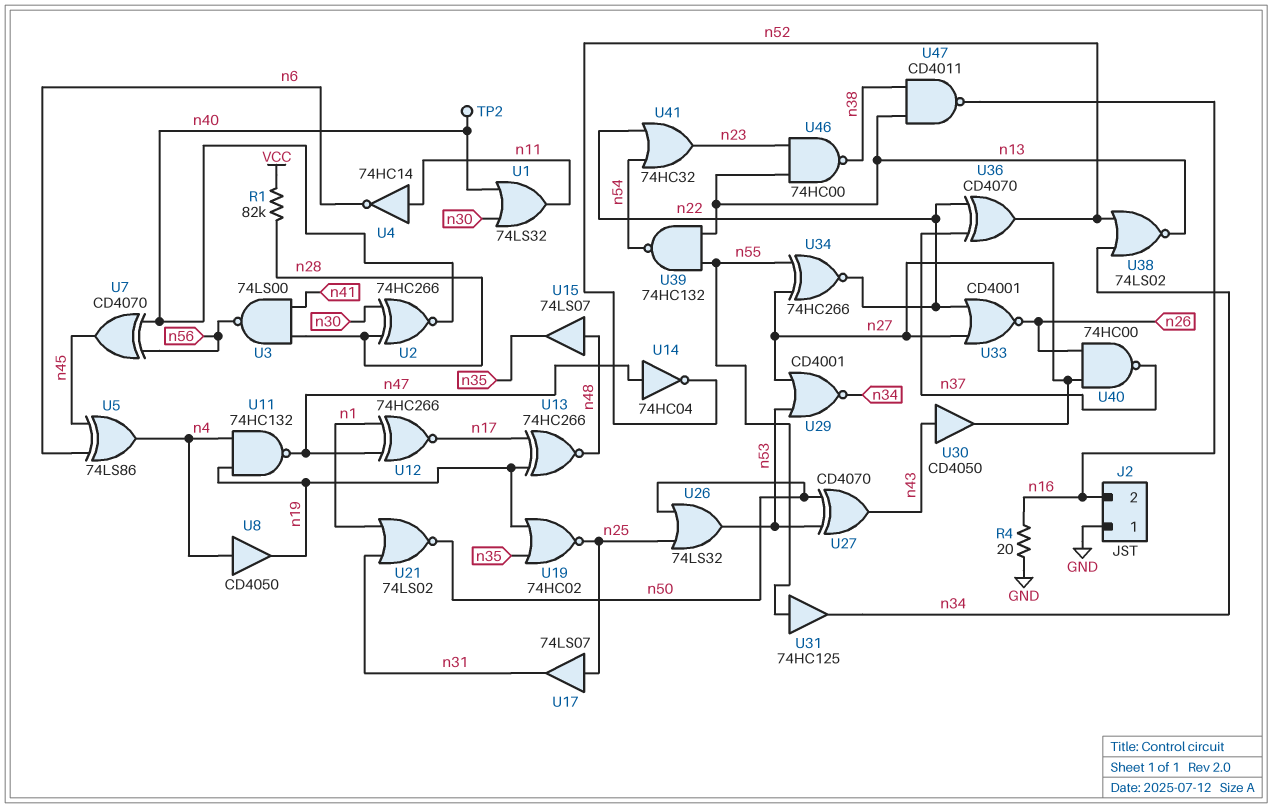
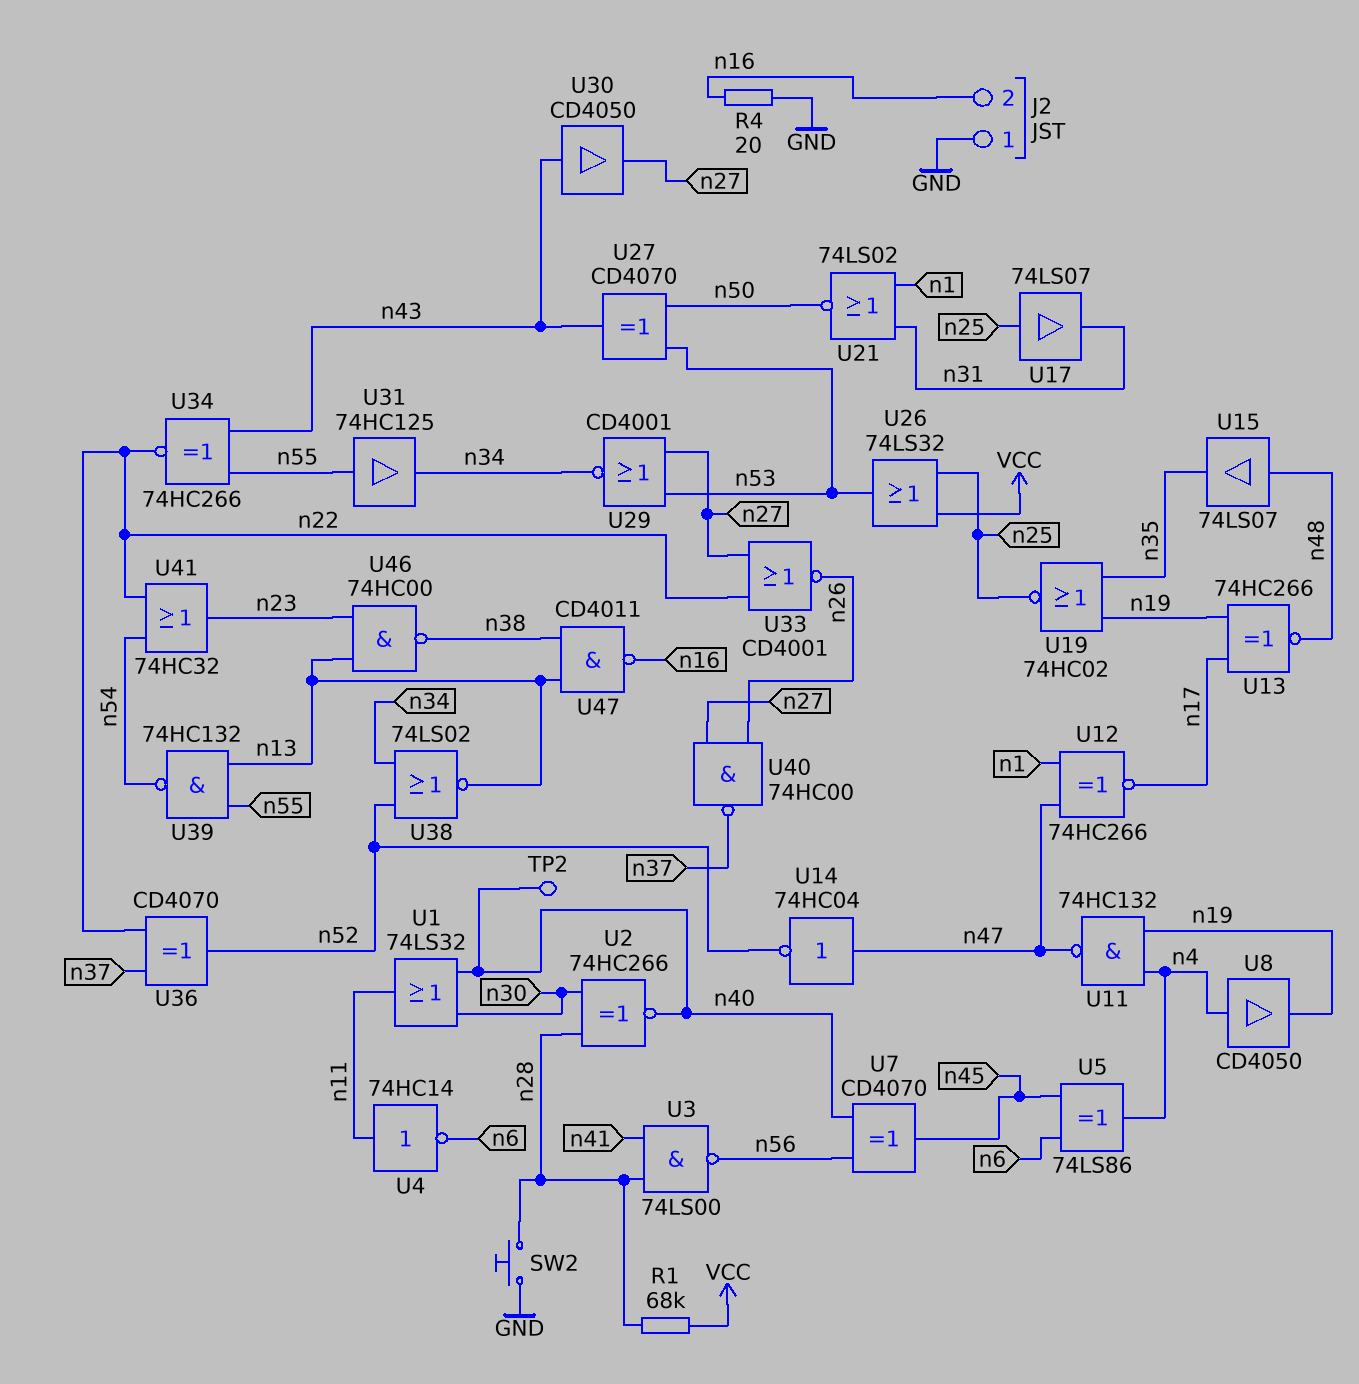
R1: 82k (VCC, n28) -> 68k (VCC, n28)
SW2: none -> button (GND, n28)
U26: OR 74LS32 (in n25, in n50, out n53) -> OR 74LS32 (in VCC, in n25, out n53)
U34: XNOR 74HC266 (in n27, in n55, out n22) -> XNOR 74HC266 (in n43, in n55, out n22)

